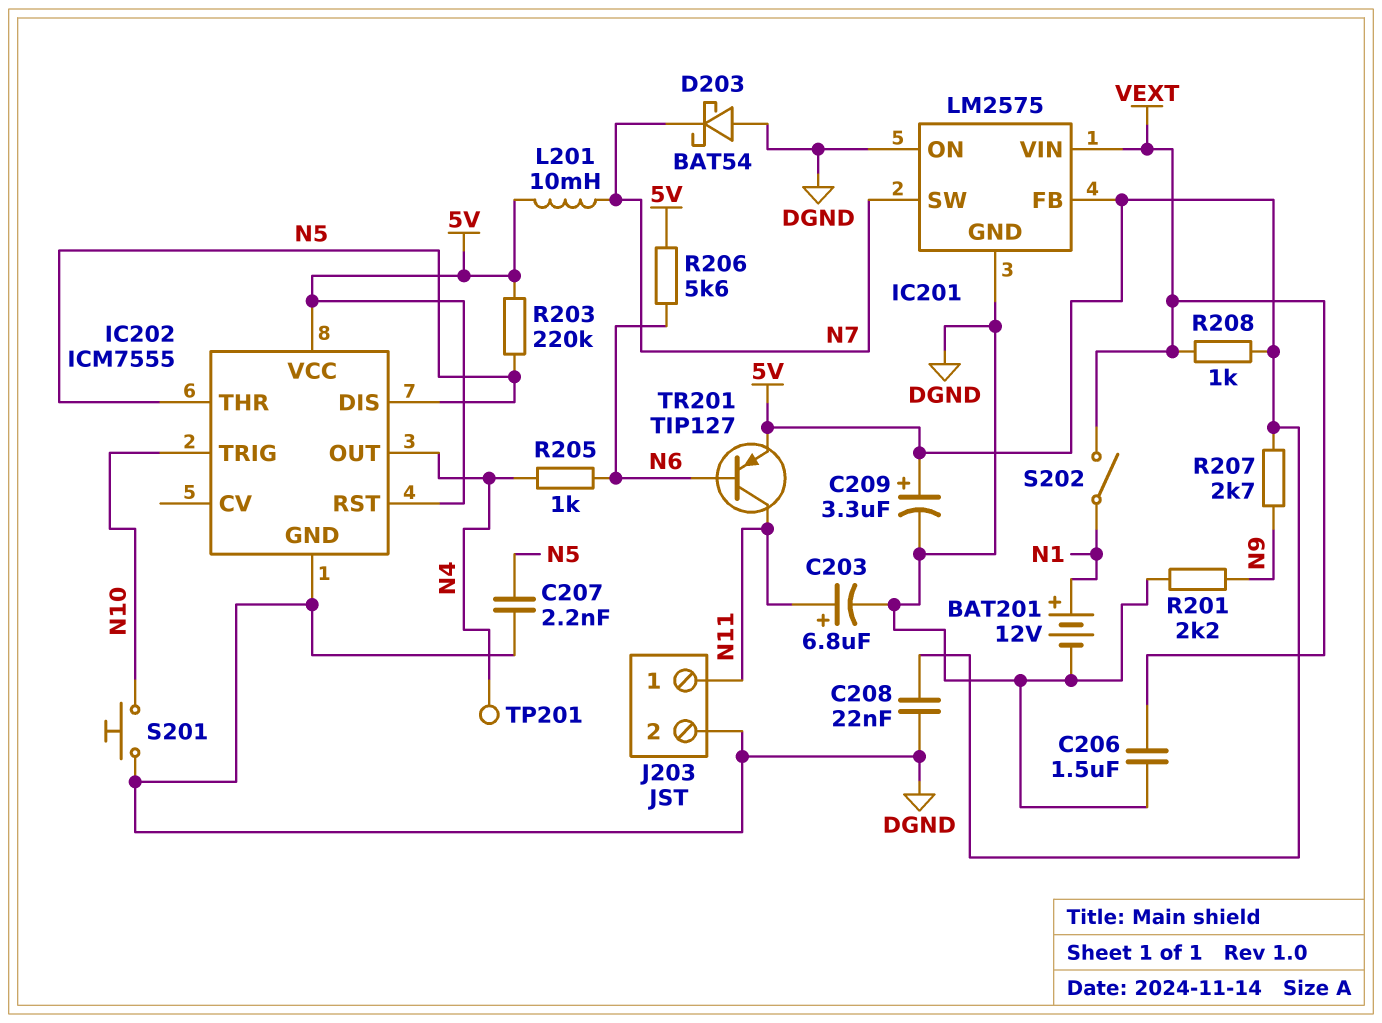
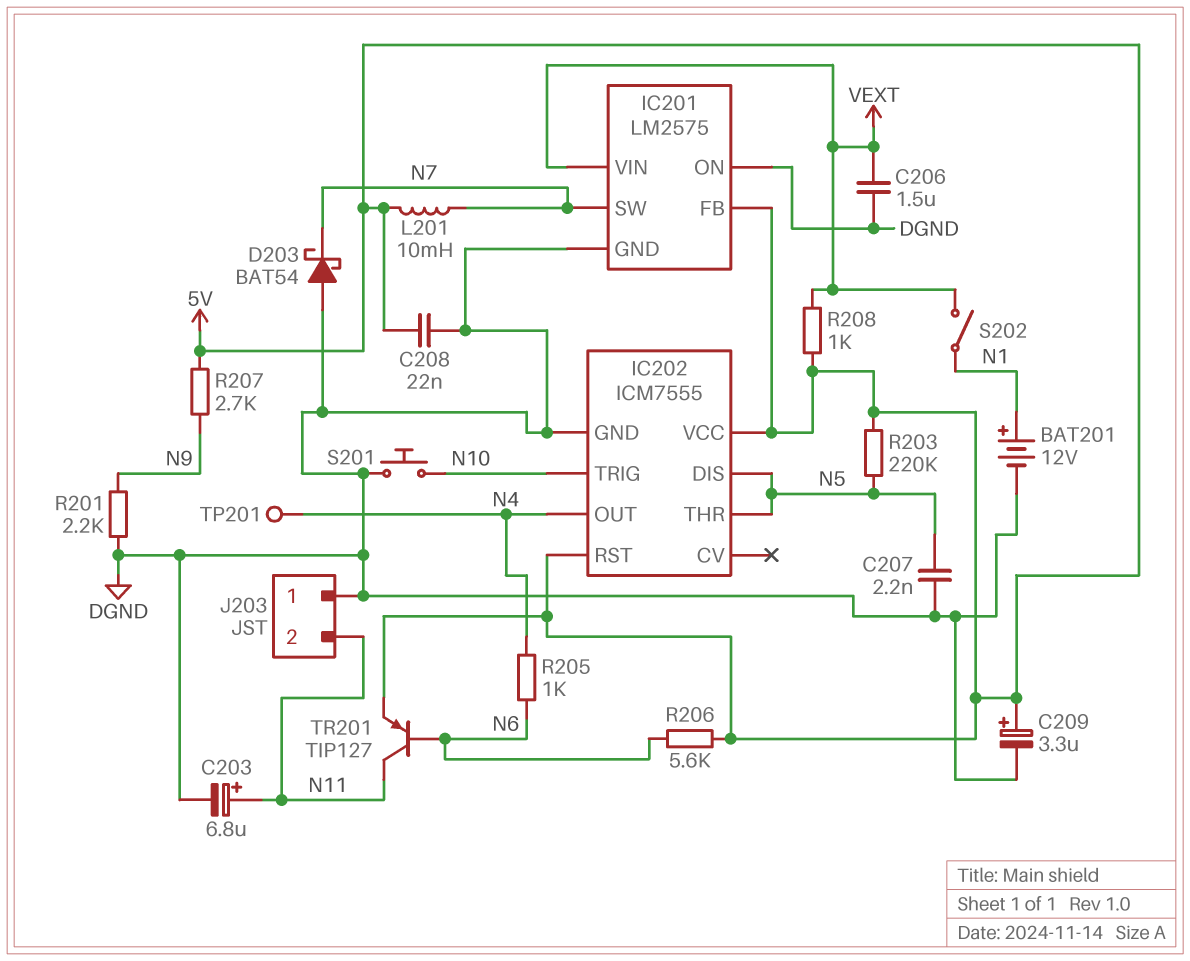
J203 pin 1: N11 -> DGND
J203 pin 2: DGND -> N11

